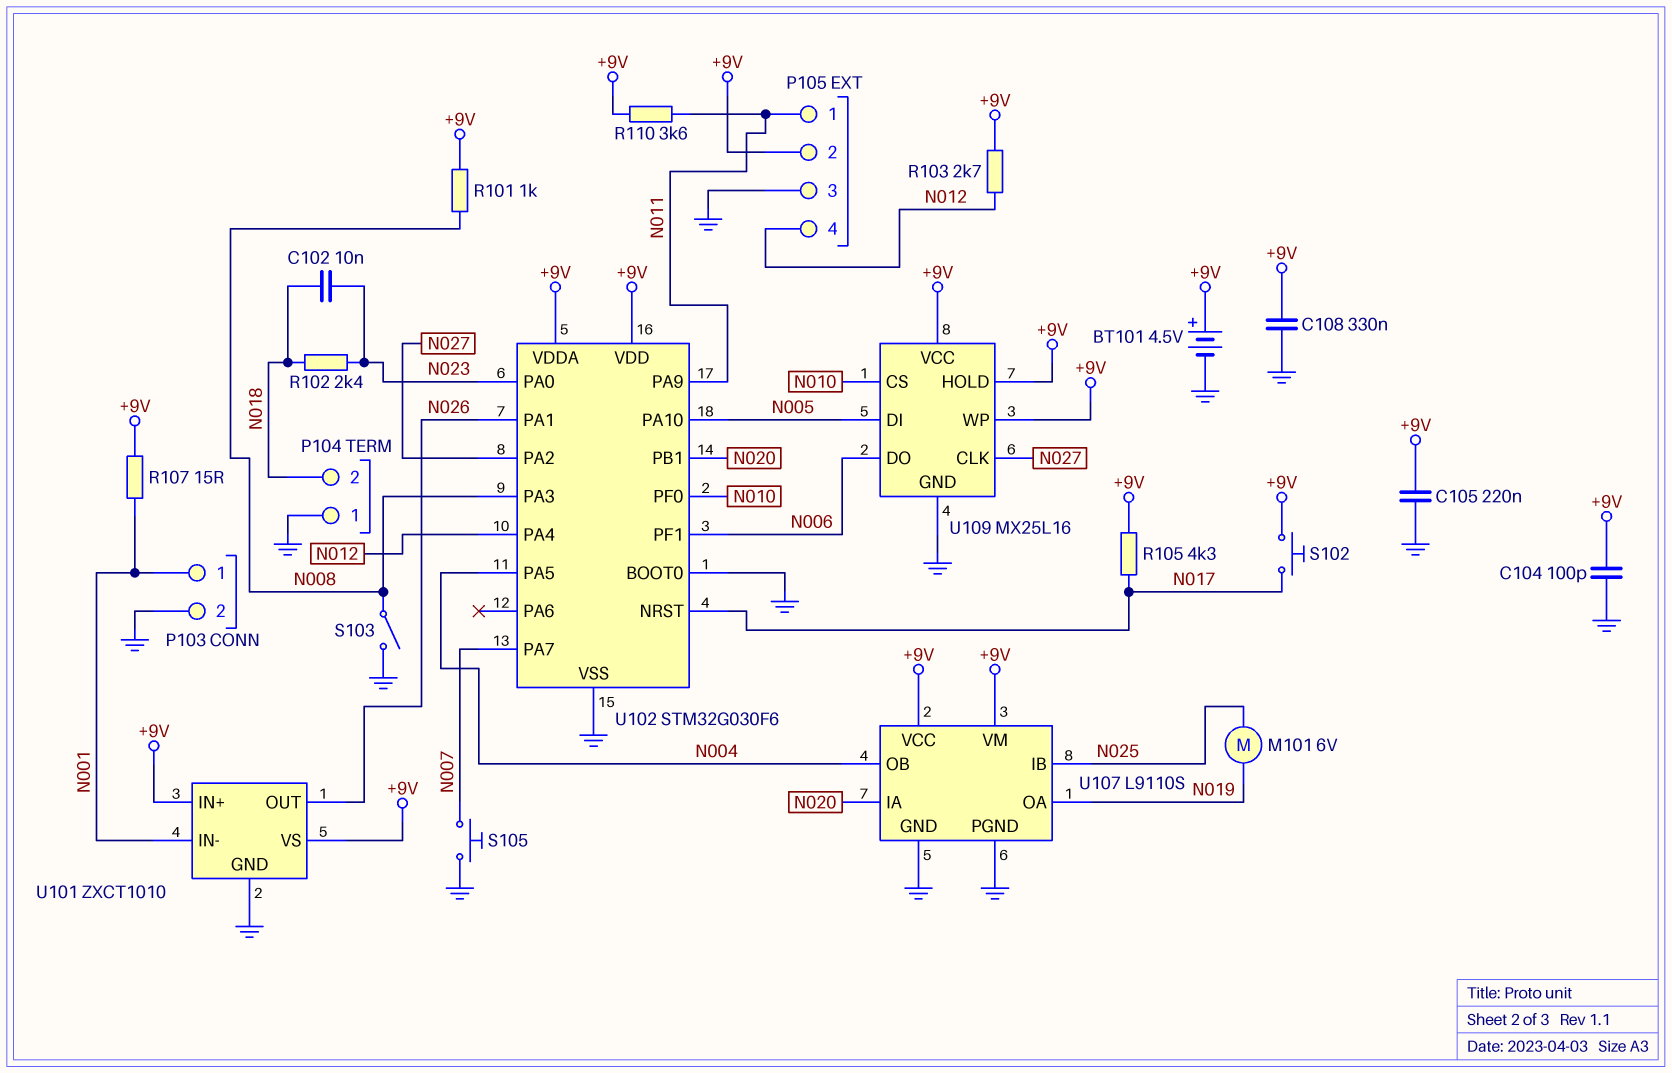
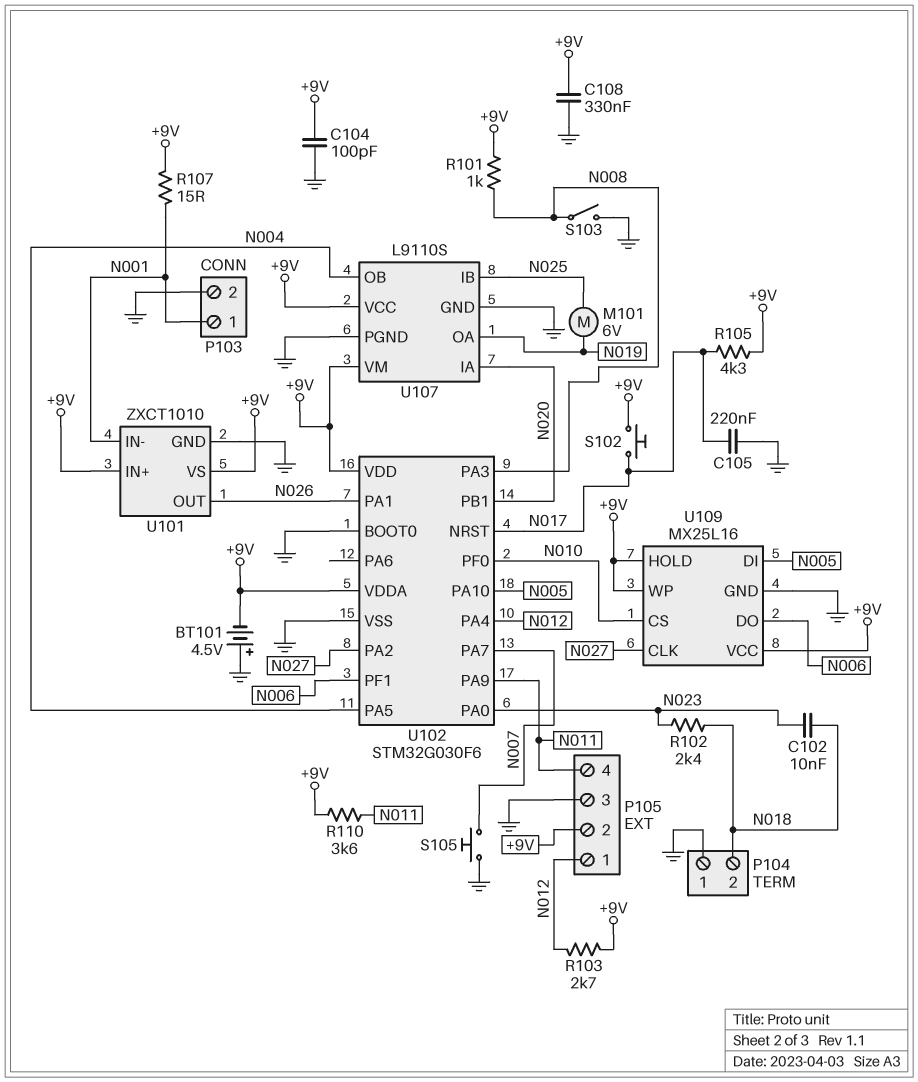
BT101: 4.5V (plus +9V, minus GND) -> 4.5V (plus GND, minus +9V)
C105: 220nF (+9V, GND) -> 220nF (GND, N017)
P105 pin 1: N011 -> N012
P105 pin 4: N012 -> N011

